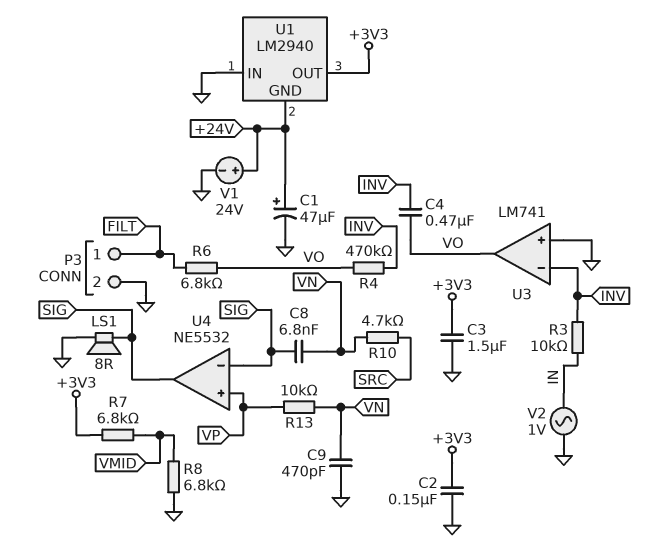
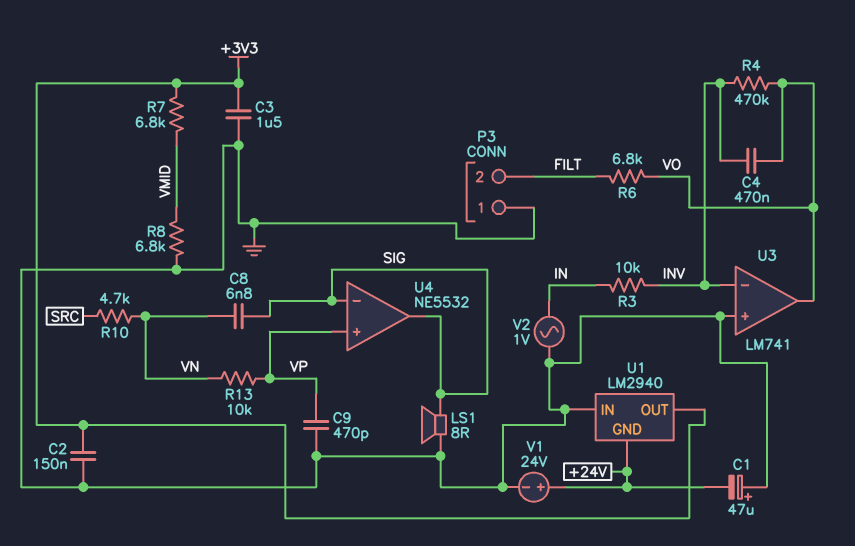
C1: 47uF (plus +24V, minus GND) -> 47uF (plus GND, minus +24V)
C9: 470pF (GND, VN) -> 470pF (GND, VP)
P3 pin 1: FILT -> GND
P3 pin 2: GND -> FILT

